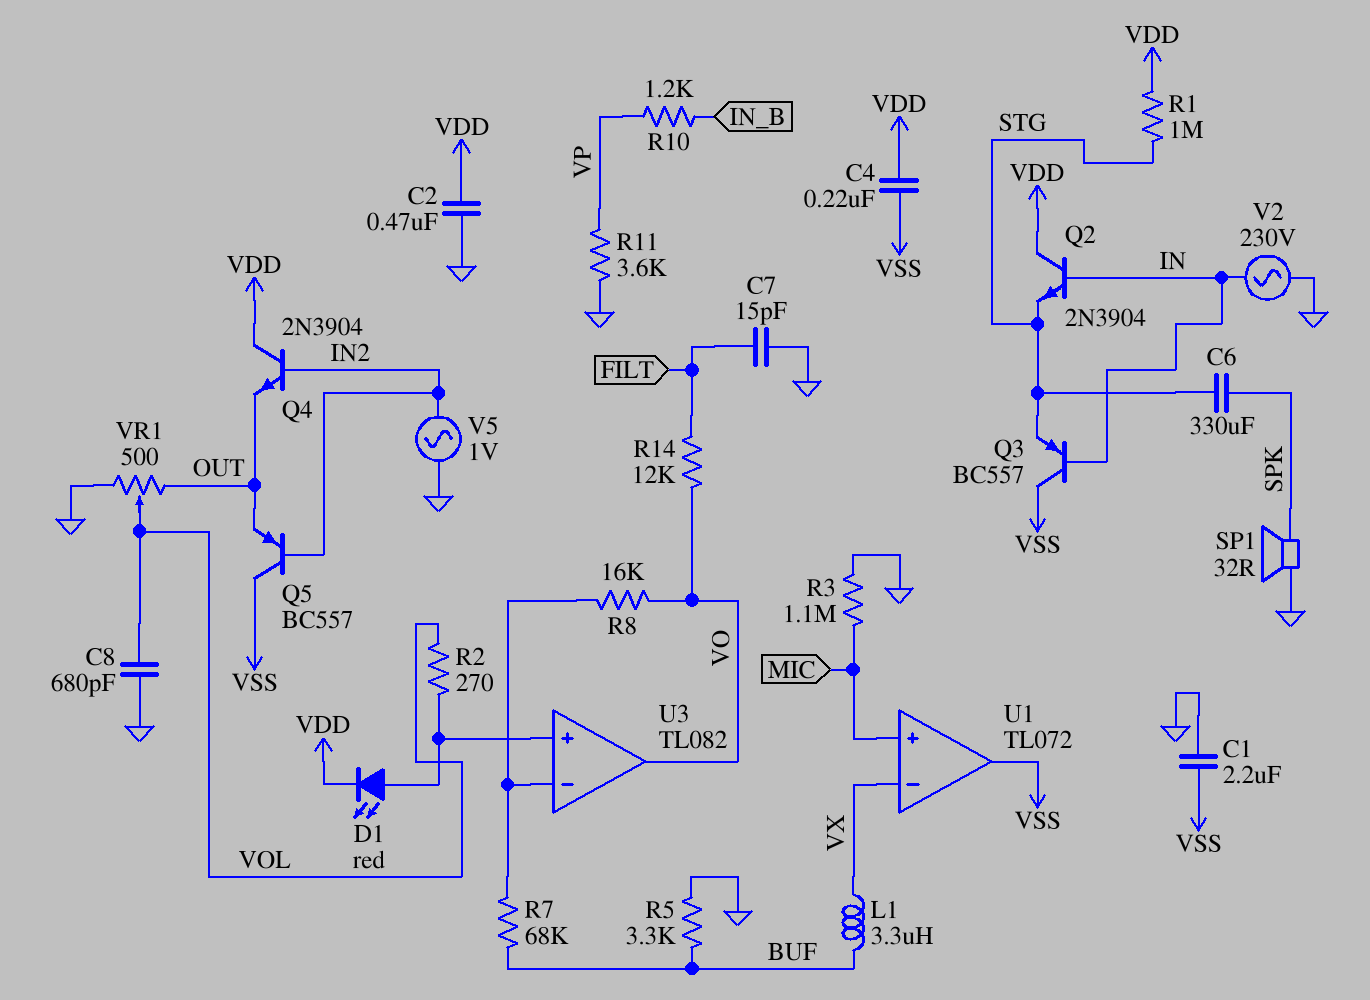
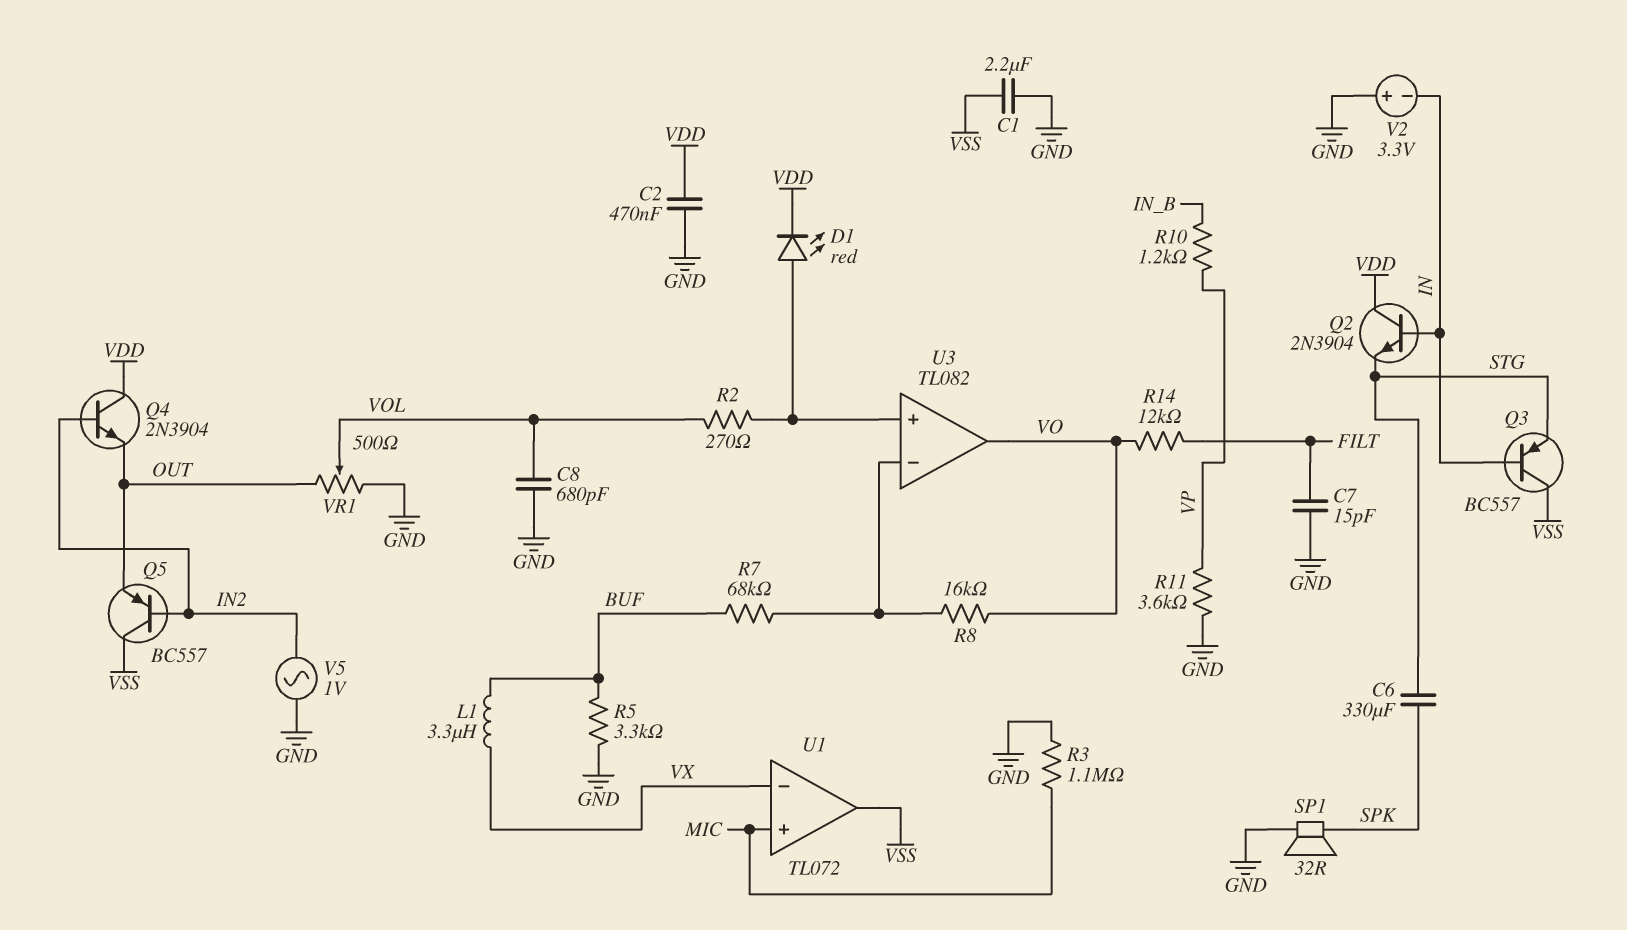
C4: 220nF (VDD, VSS) -> none
R1: 1M (STG, VDD) -> none
V2: AC 230V (GND, IN) -> 3.3V (plus GND, minus IN)

